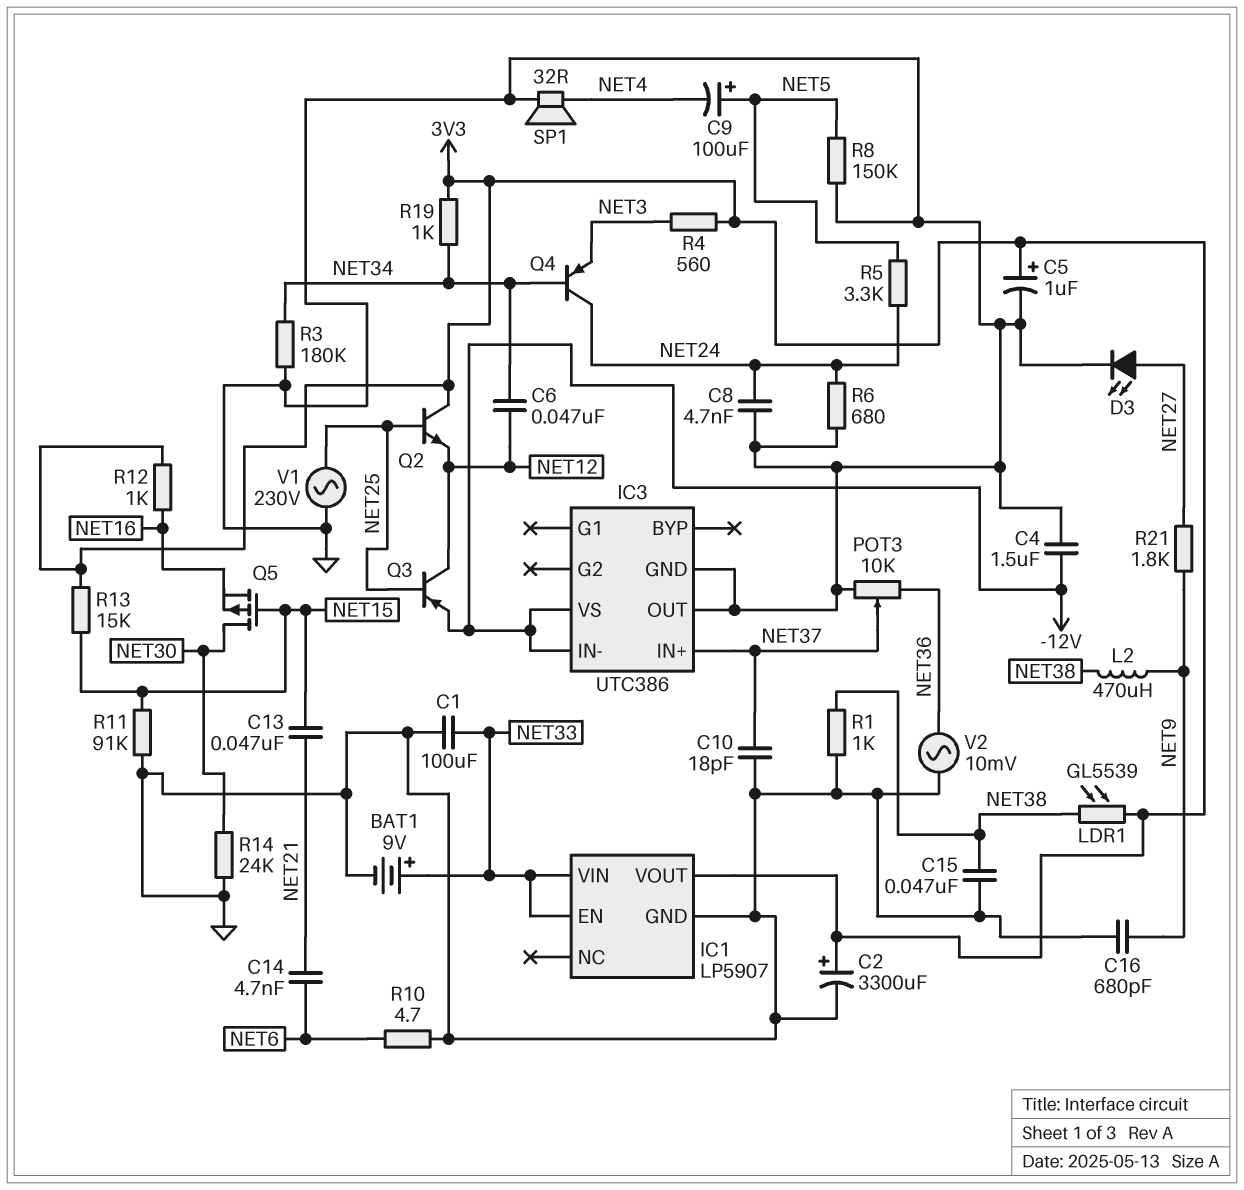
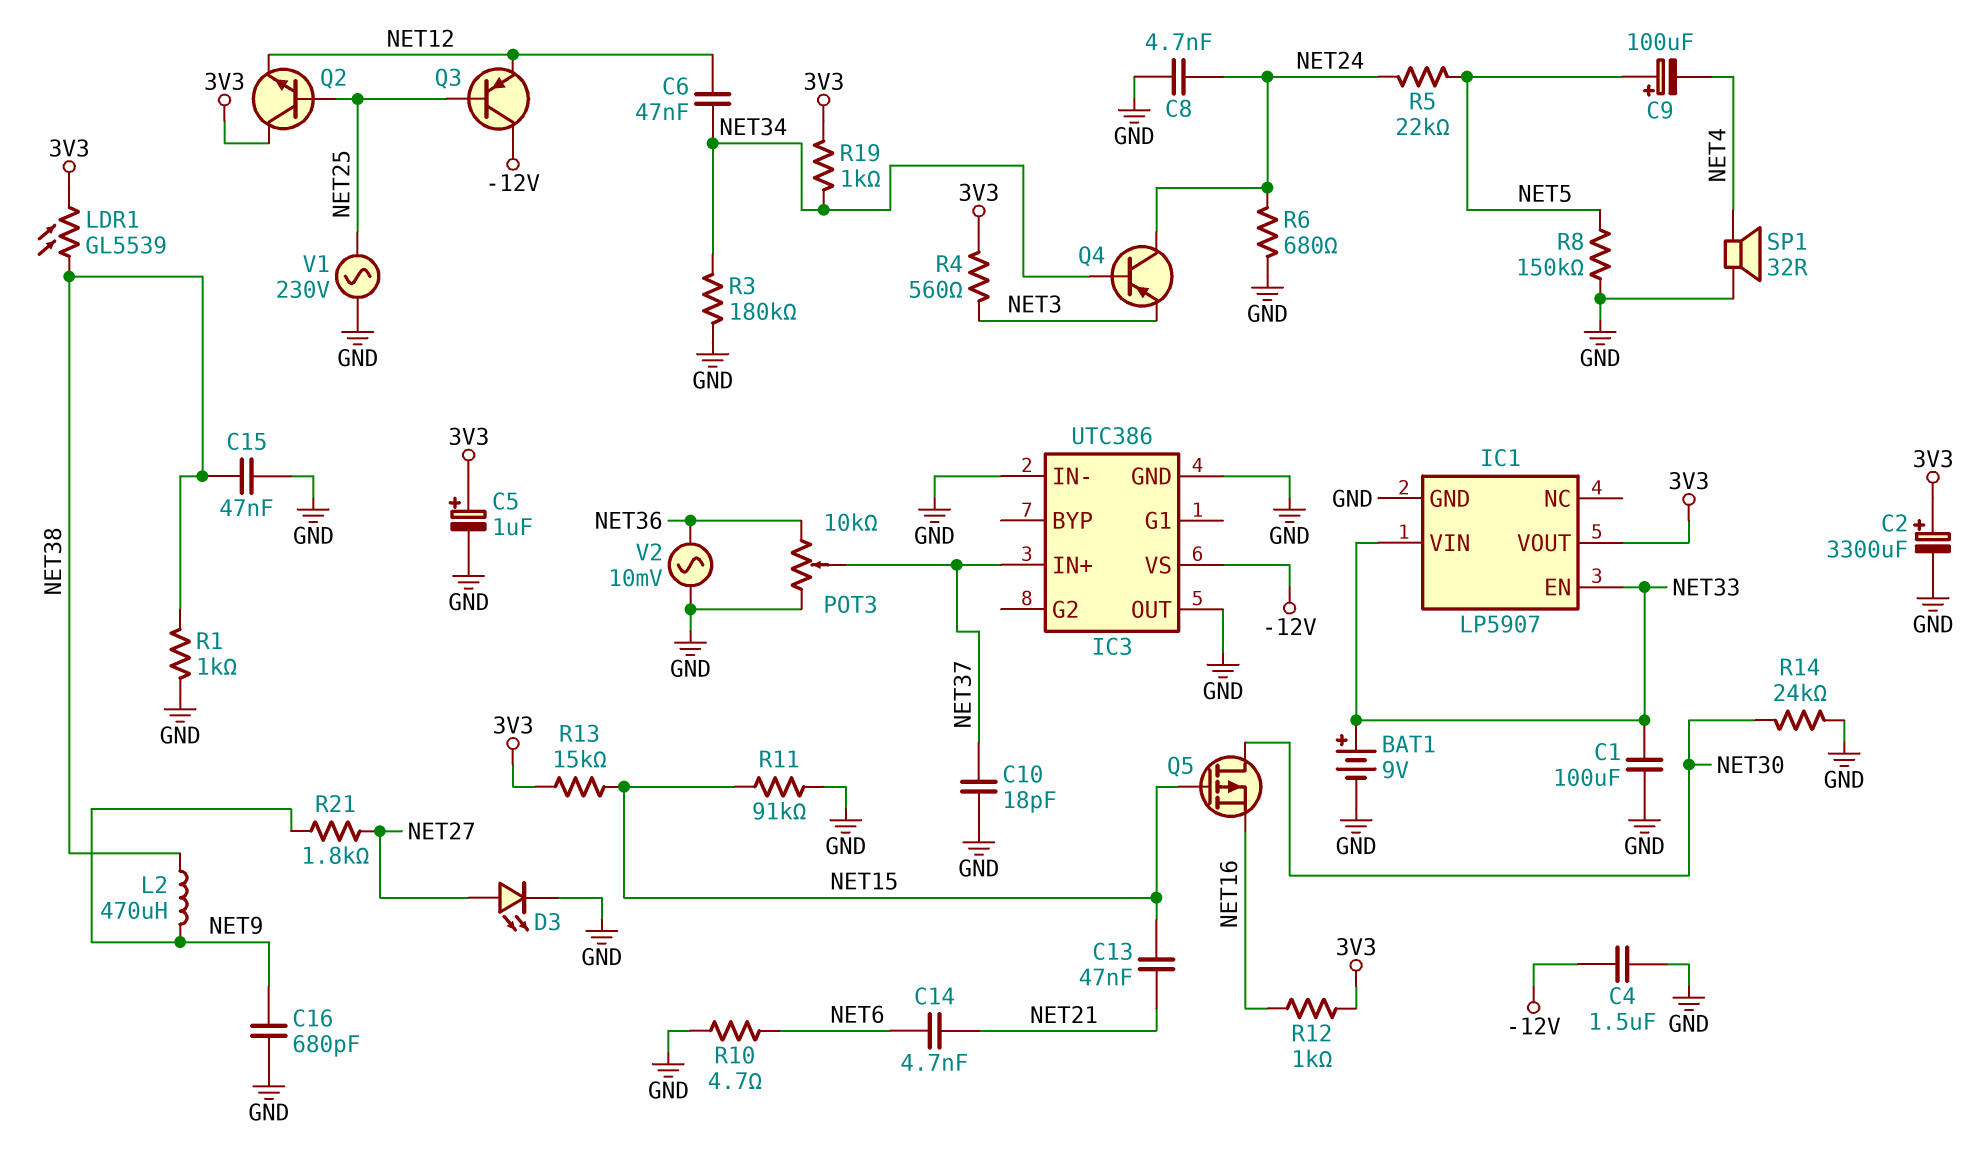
IC3 pin IN-: -12V -> GND
Q3: PNP (B NET25, C NET12, E -12V) -> PNP (B NET25, C -12V, E NET12)
R5: 3.3k (NET5, NET24) -> 22k (NET5, NET24)

